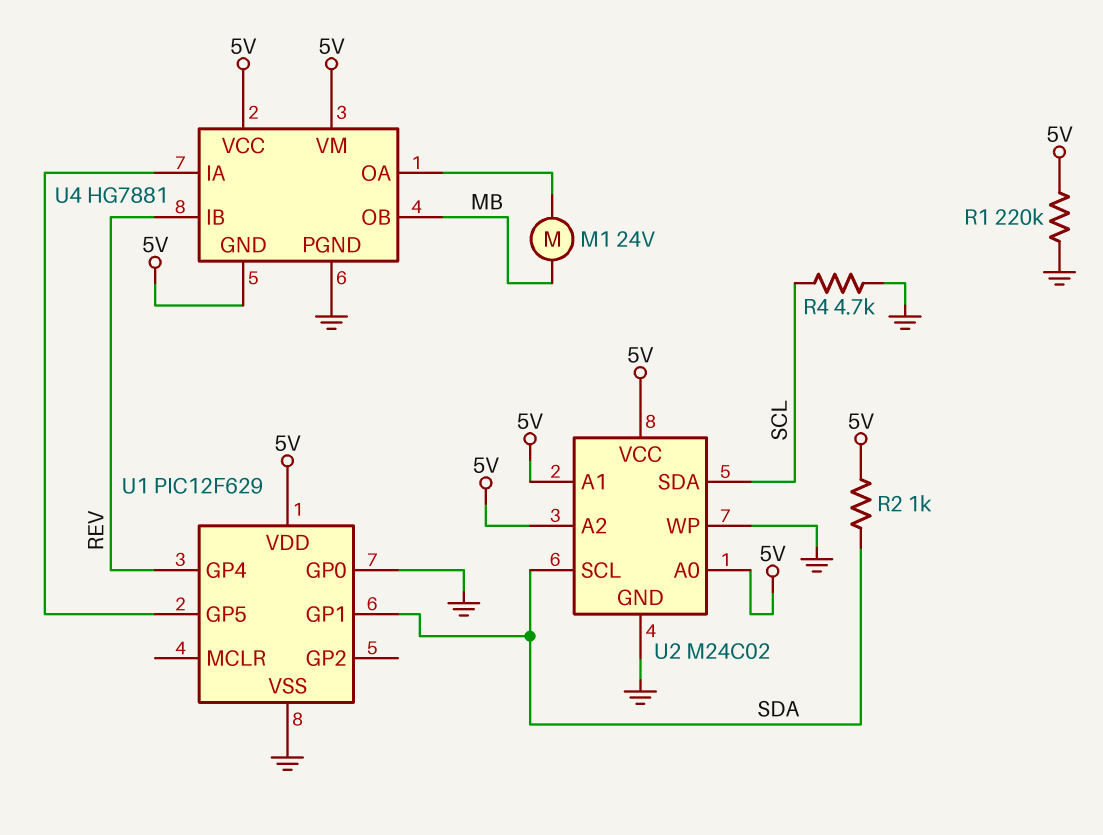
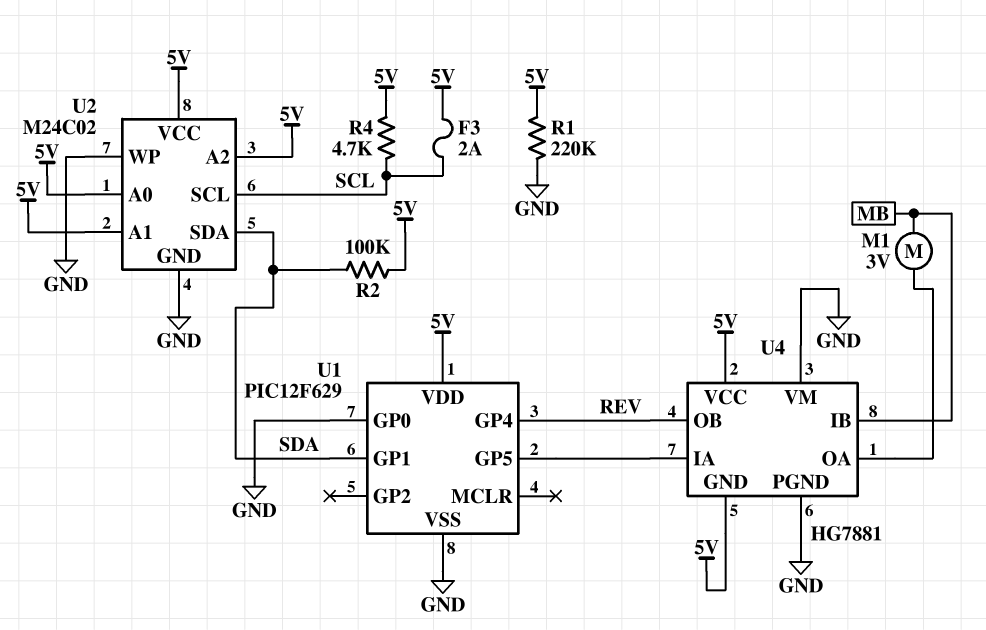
F3: none -> 2A (5V, SCL)
M1: motor 24V (MB, U4/OA) -> motor 3V (MB, U4/OA)
R2: 1k (5V, SDA) -> 100k (5V, SDA)
R4: 4.7k (GND, SCL) -> 4.7k (5V, SCL)
U2 pin SCL: SDA -> SCL
U2 pin SDA: SCL -> SDA
U4 pin IB: REV -> MB
U4 pin OB: MB -> REV
U4 pin VM: 5V -> GND

